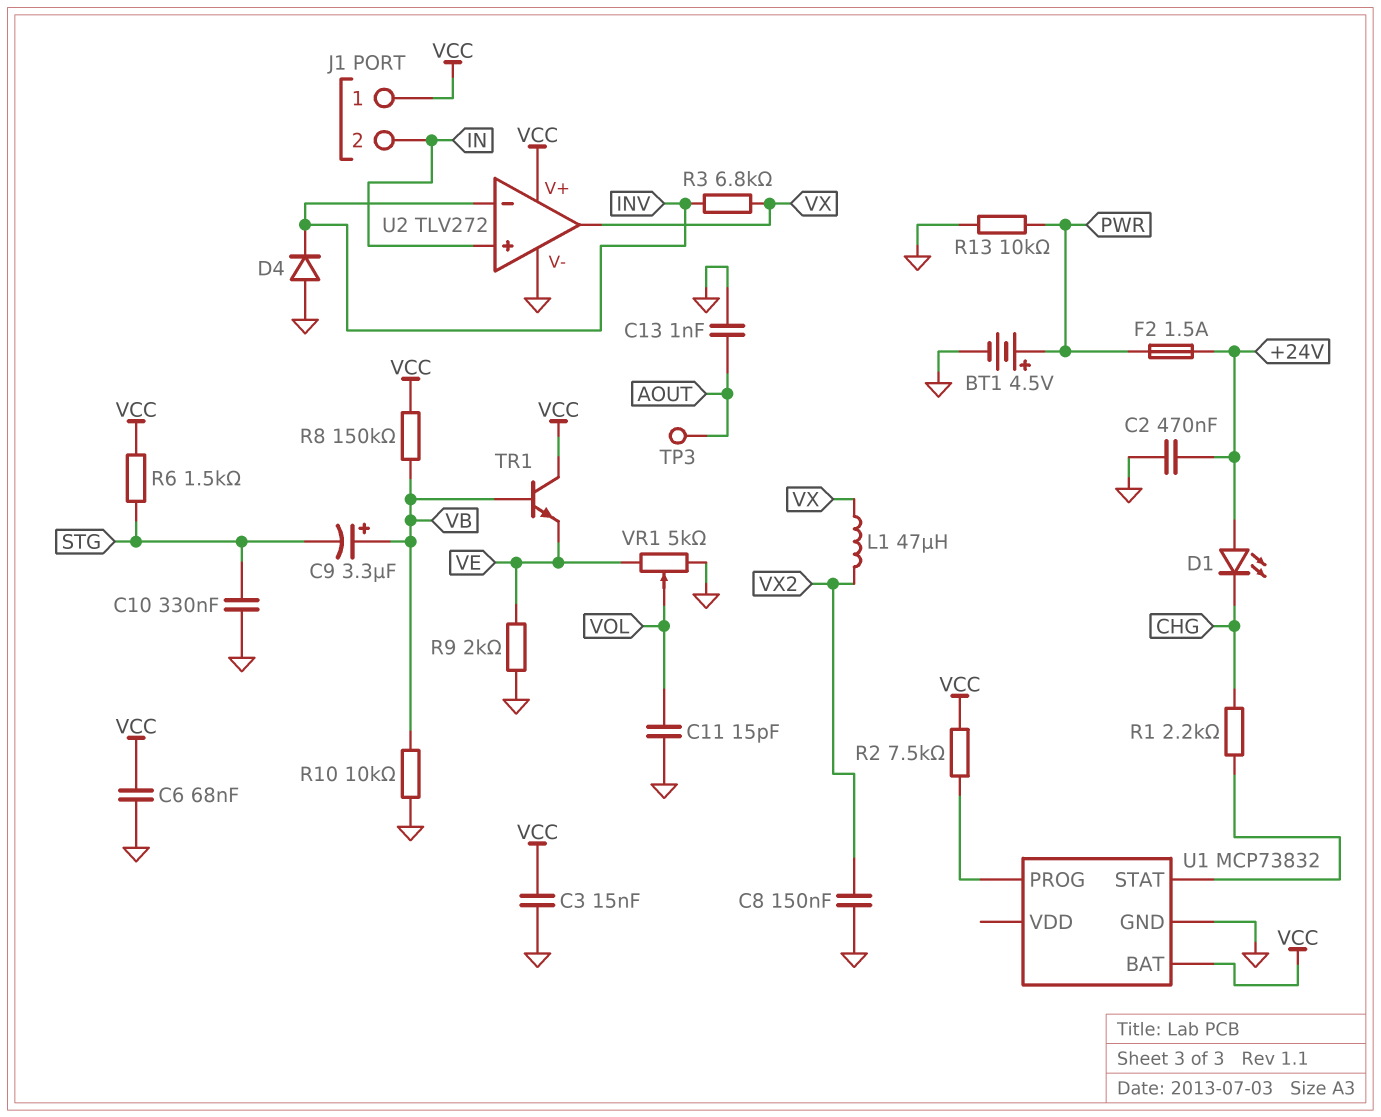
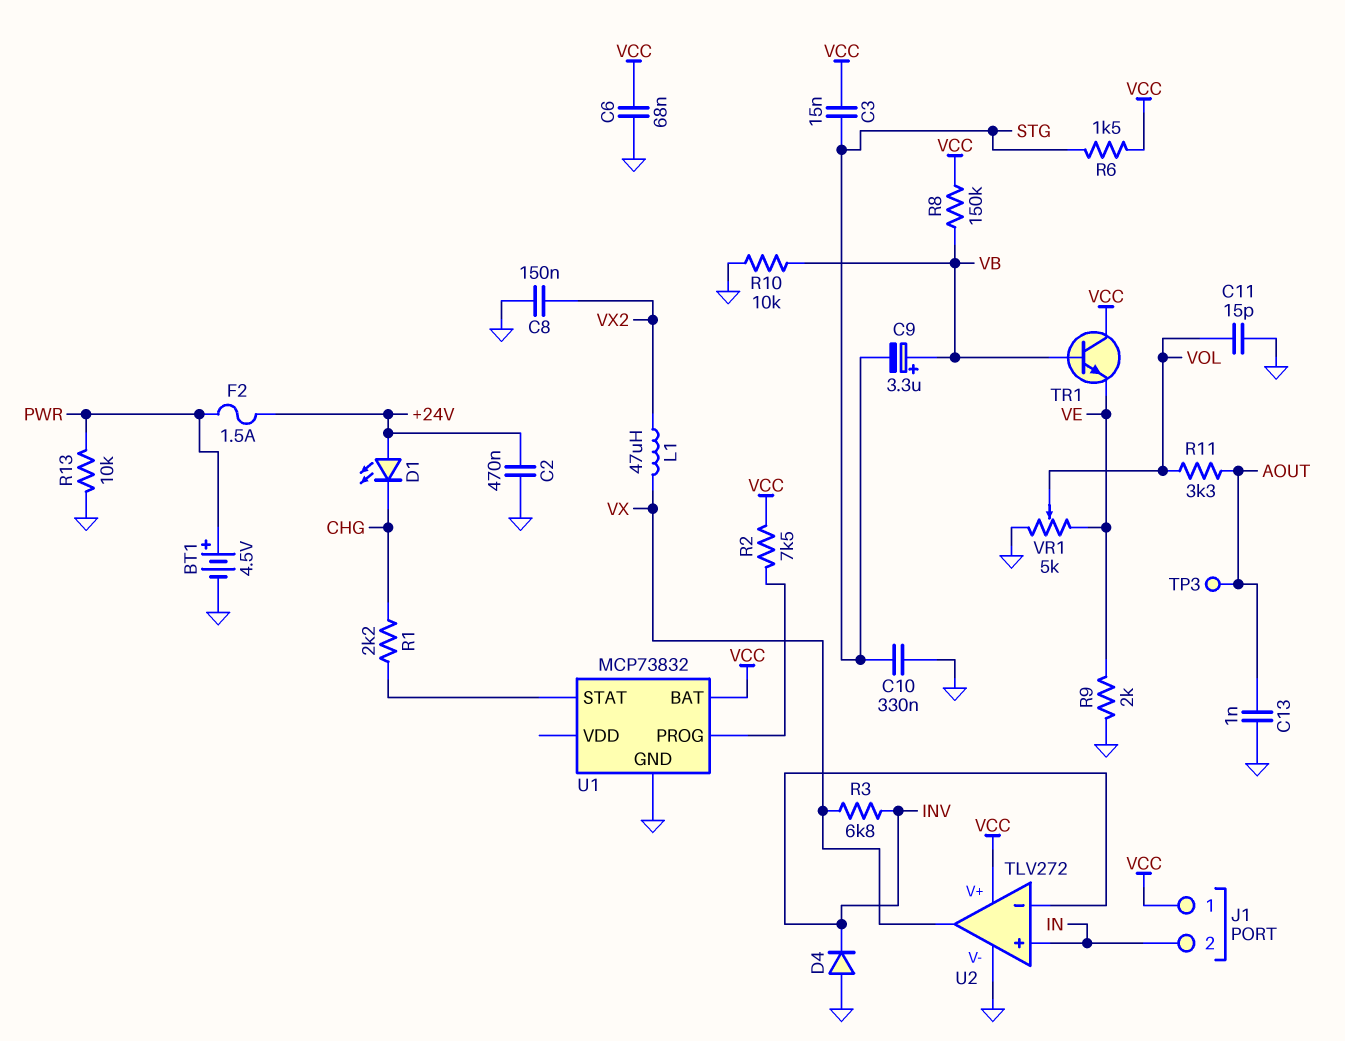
C3: 15nF (GND, VCC) -> 15nF (STG, VCC)
R11: none -> 3.3k (AOUT, VOL)

